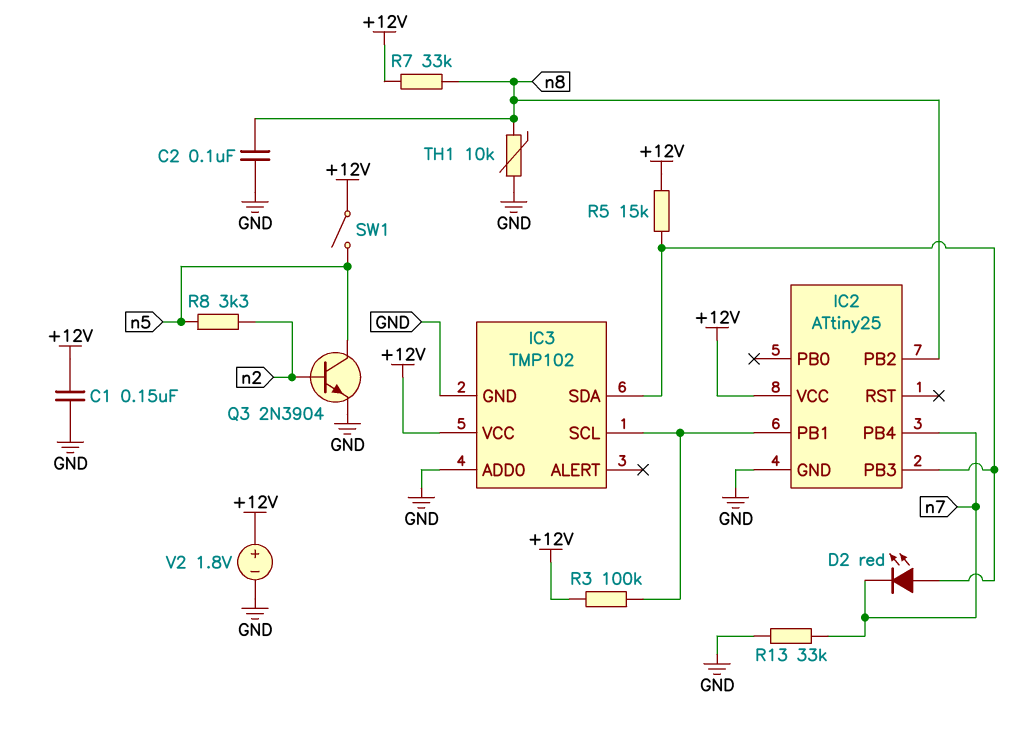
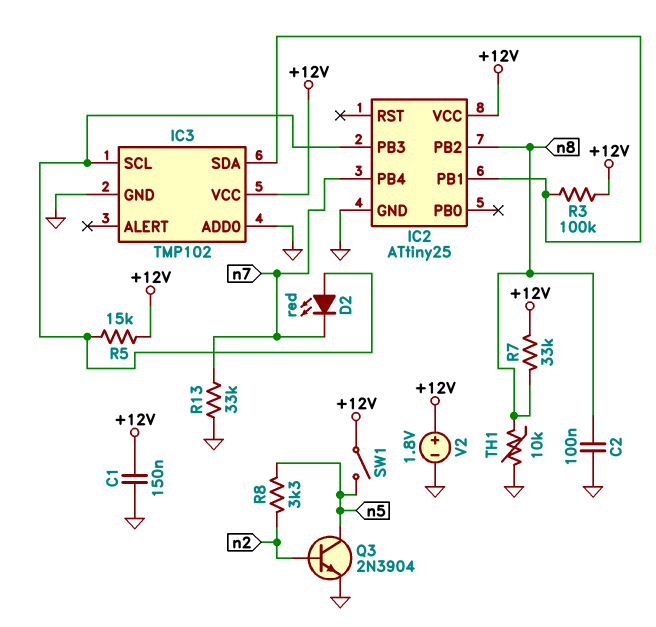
IC3 pin SCL: IC2/PB1 -> IC2/PB3
IC3 pin SDA: IC2/PB3 -> IC2/PB1

